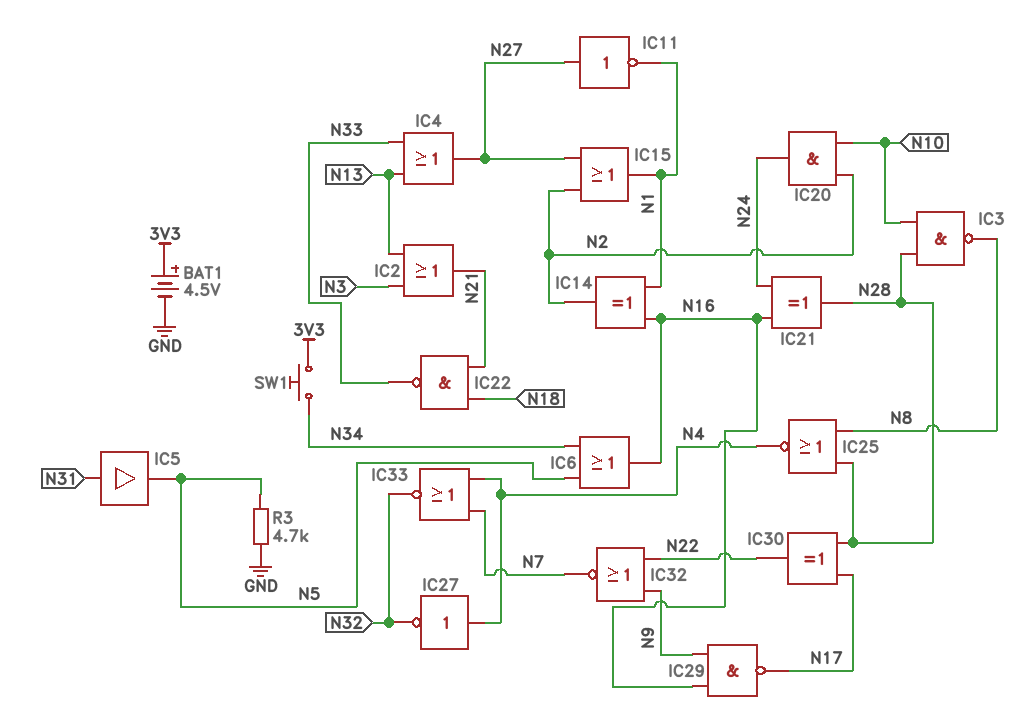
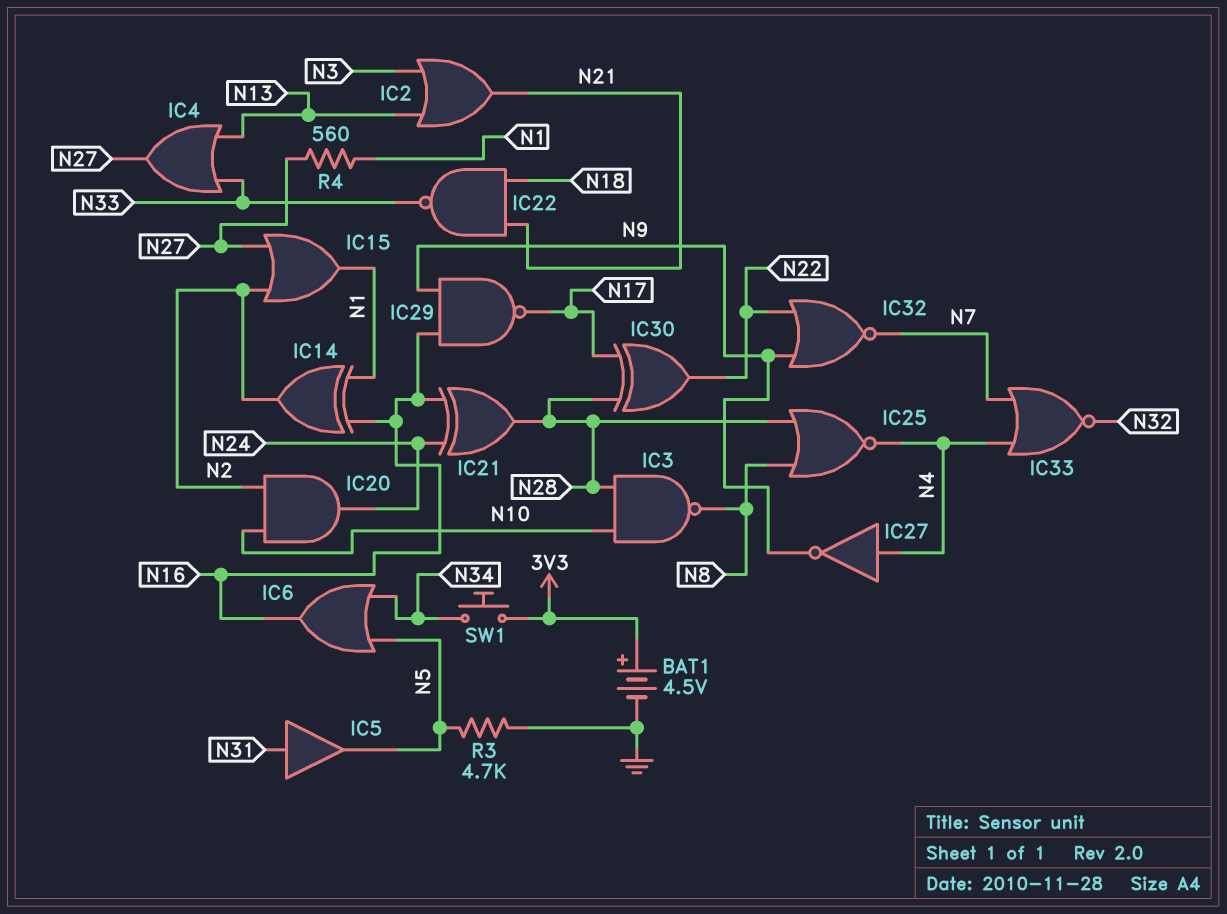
IC11: NOT (in N27, out N1) -> none
IC27: NOT (in N4, out N32) -> NOT (in N4, out N9)
R4: none -> 560 (N1, N27)

